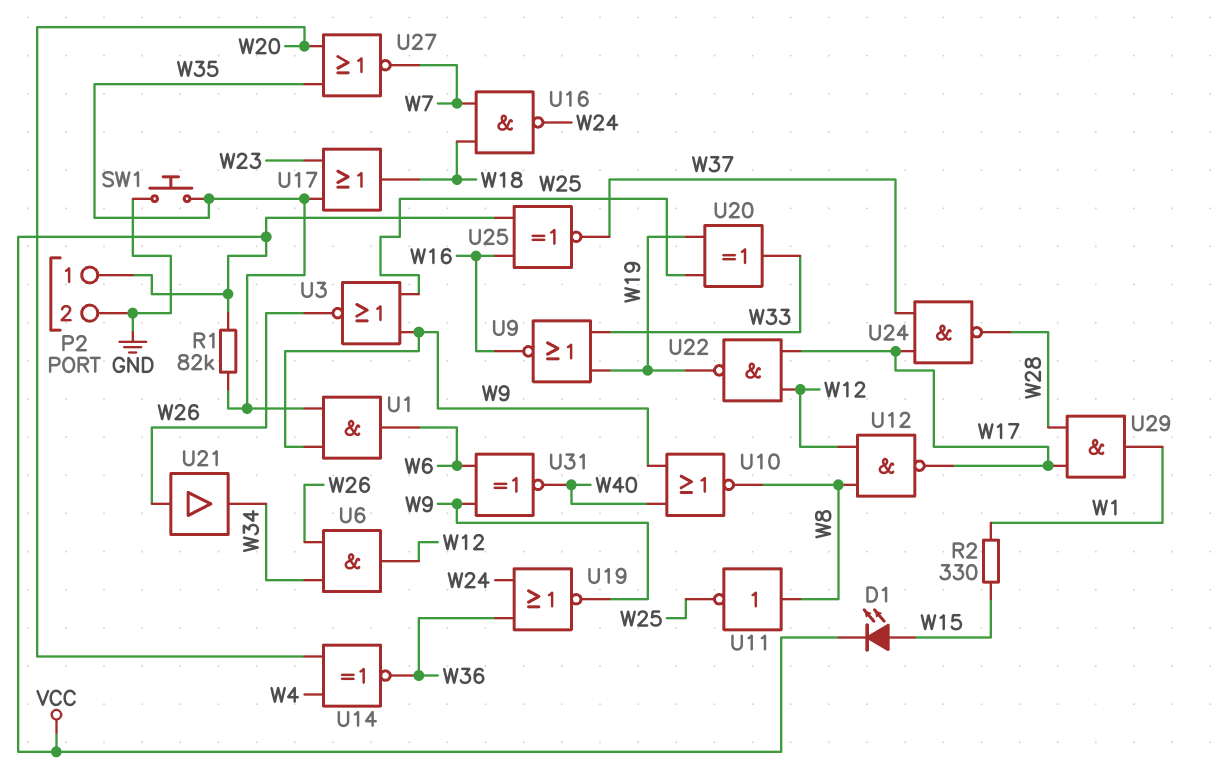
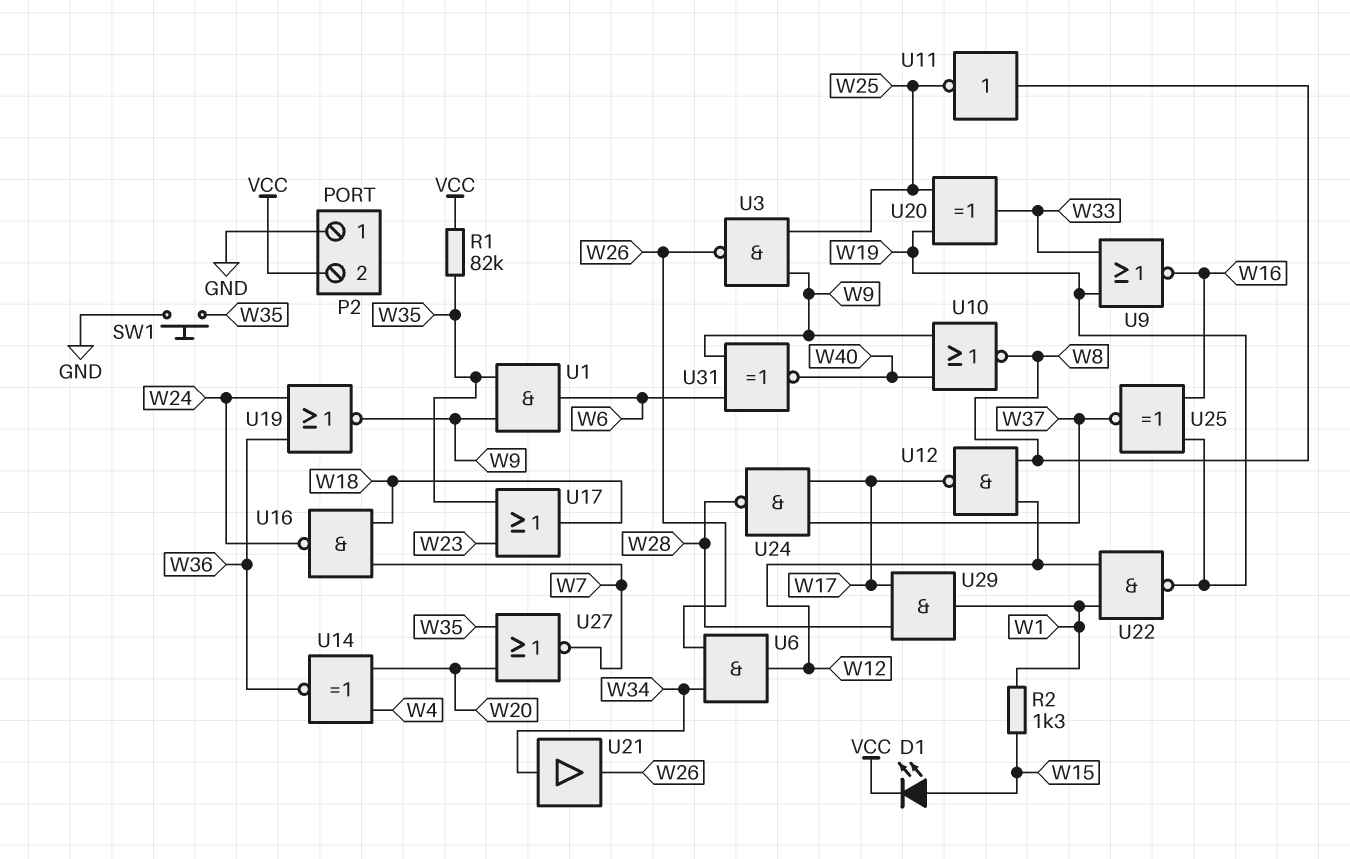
P2 pin 1: VCC -> GND
P2 pin 2: GND -> VCC
R2: 330 (W1, W15) -> 1.3k (W1, W15)
U3: NOR (in W9, in W25, out W26) -> NAND (in W9, in W25, out W26)
U21: buffer (in W26, out W34) -> buffer (in W34, out W26)
U22: NAND (in W12, in W17, out W19) -> NAND (in W1, in W12, out W19)
U25: XNOR (in VCC, in W16, out W37) -> XNOR (in W16, in W19, out W37)

